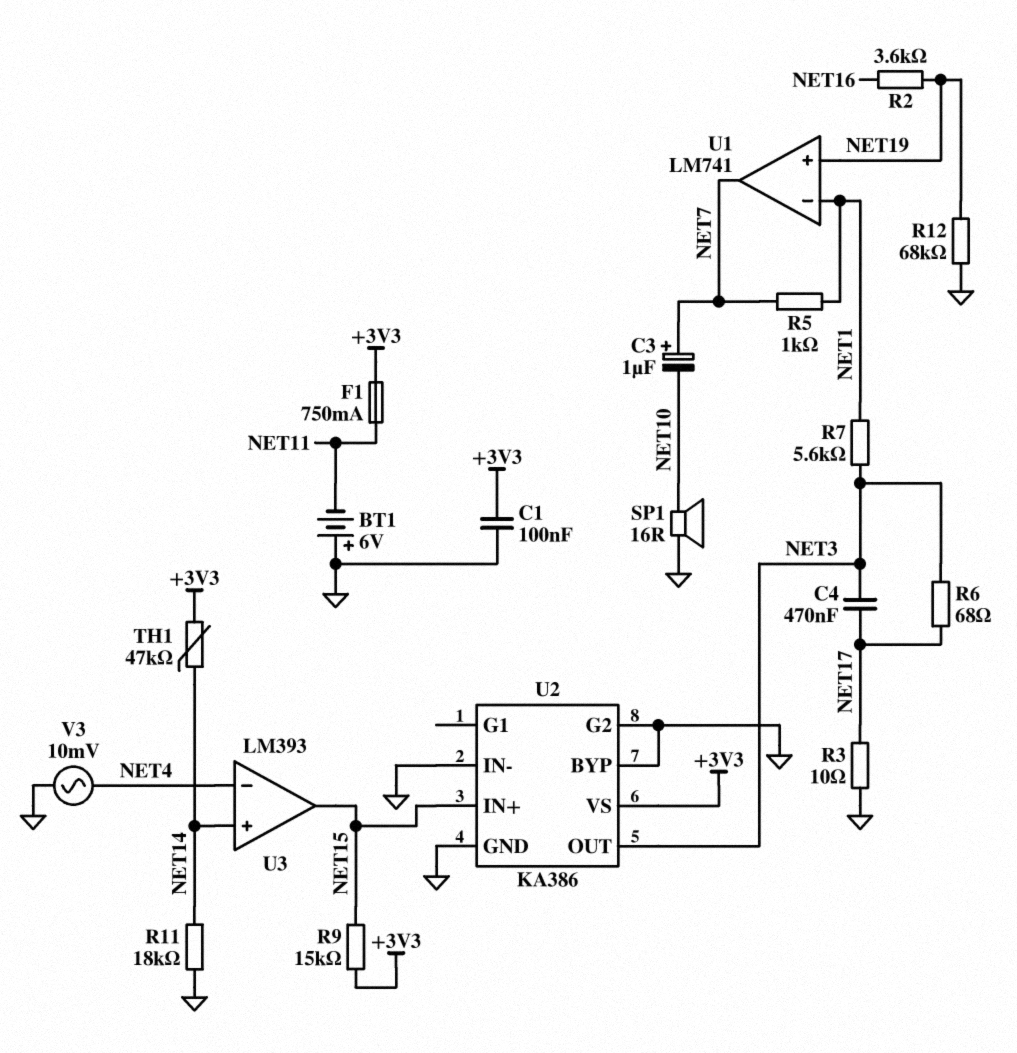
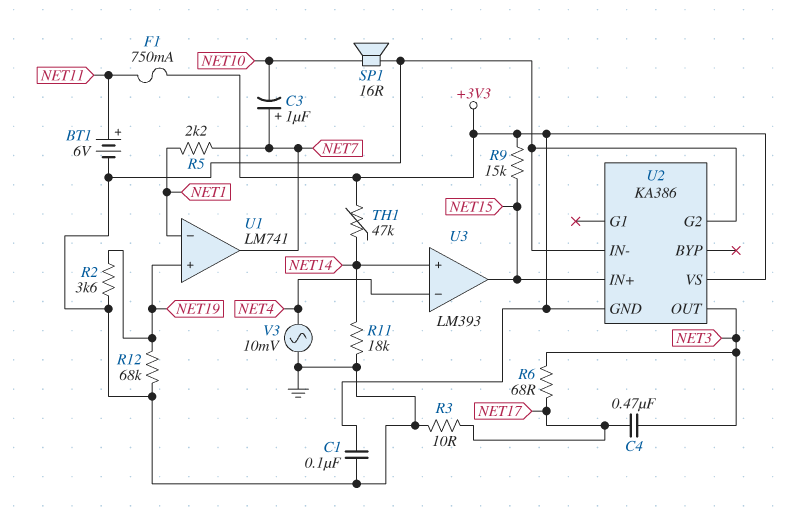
BT1: 6V (plus GND, minus NET11) -> 6V (plus NET11, minus GND)
R2: 3.6k (NET16, NET19) -> 3.6k (GND, NET19)
R5: 1k (NET1, NET7) -> 2.2k (NET1, NET7)
R7: 5.6k (NET1, NET3) -> none
U2 pin BYP: GND -> none
U2 pin GND: GND -> +3V3

